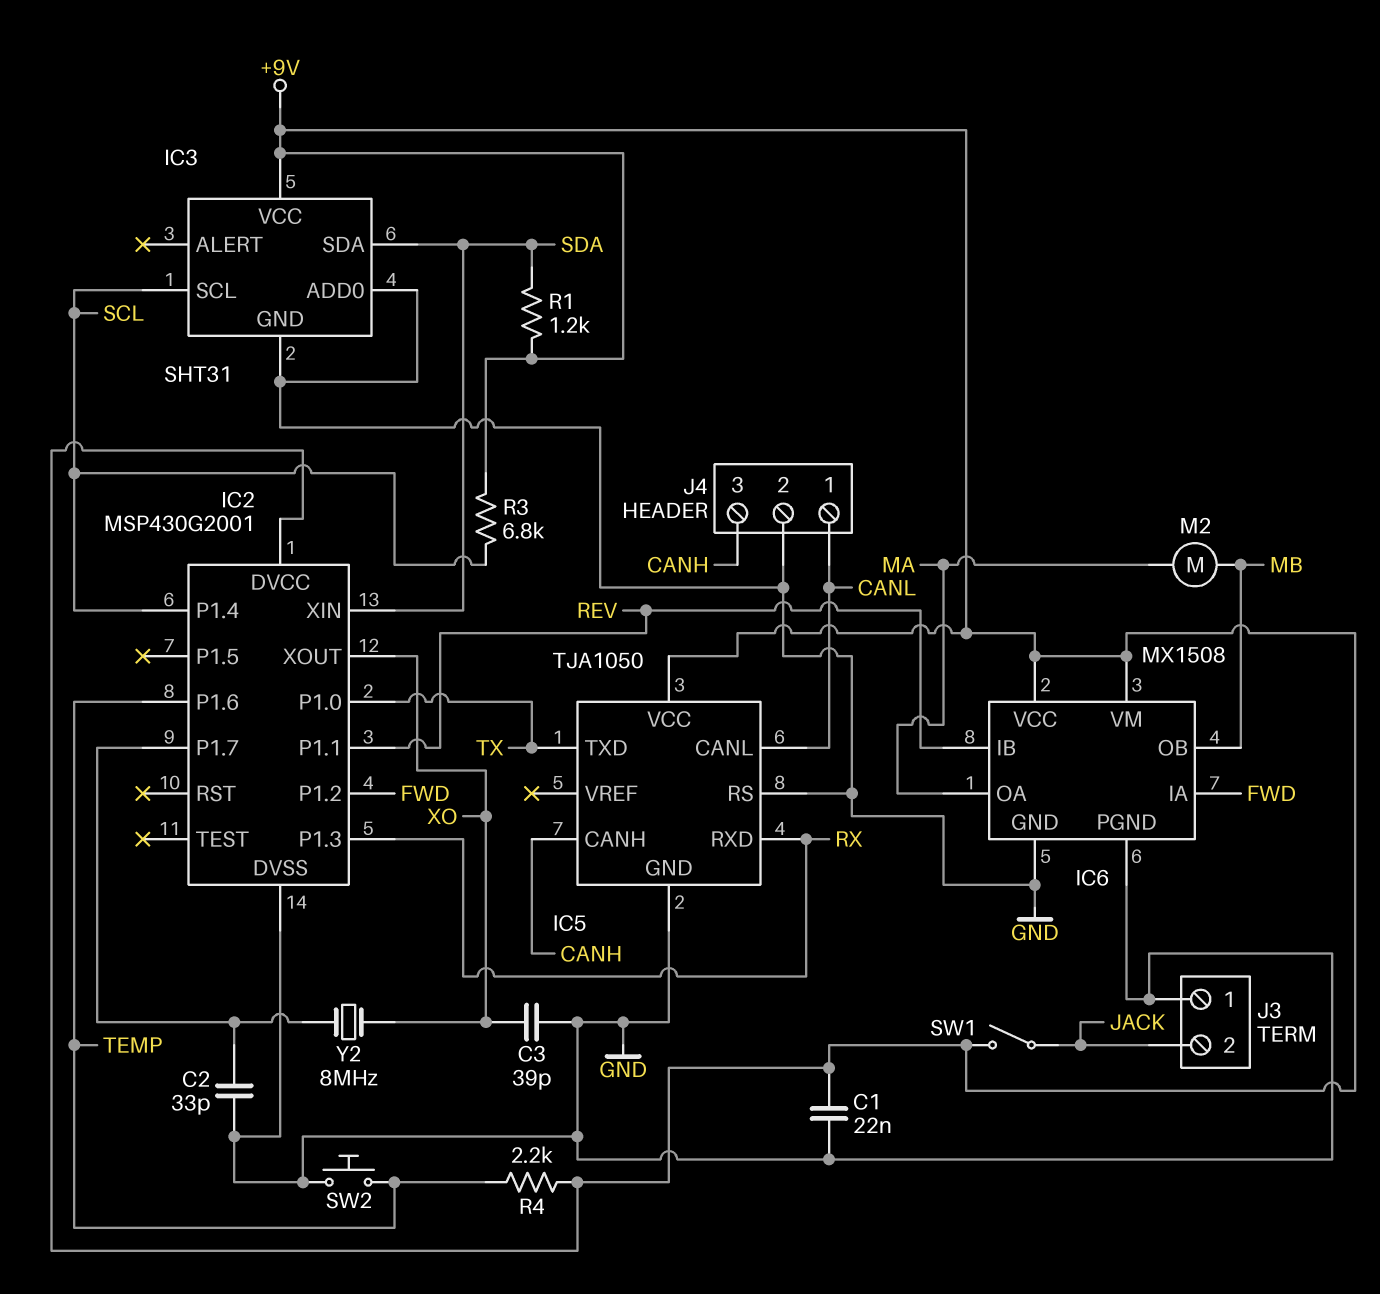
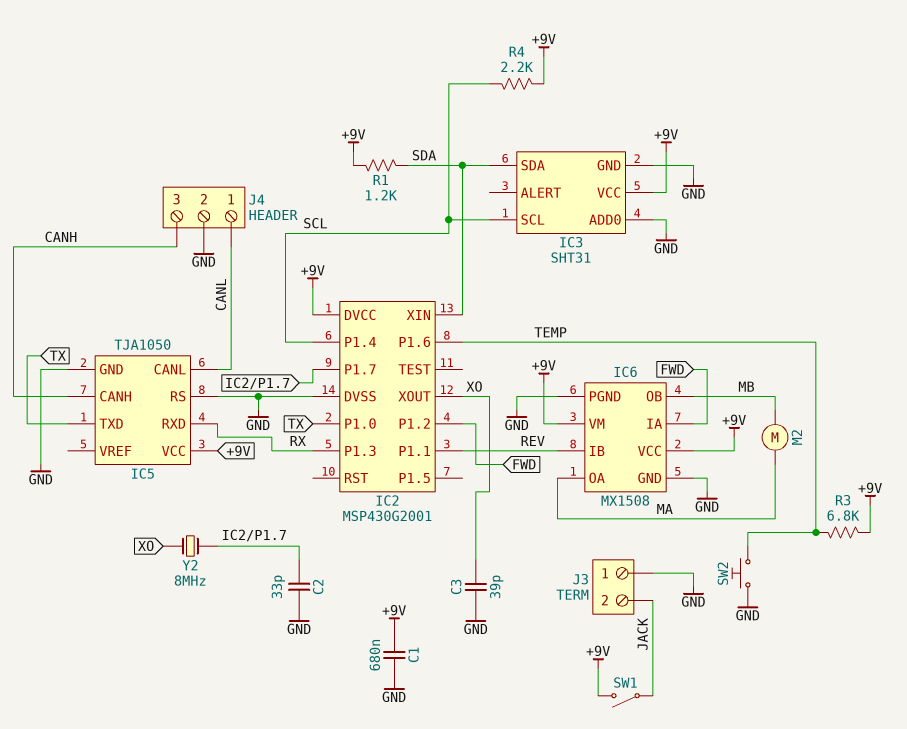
C1: 22nF (+9V, GND) -> 680nF (+9V, GND)
R3: 6.8k (+9V, SCL) -> 6.8k (+9V, TEMP)
R4: 2.2k (+9V, TEMP) -> 2.2k (+9V, SCL)

